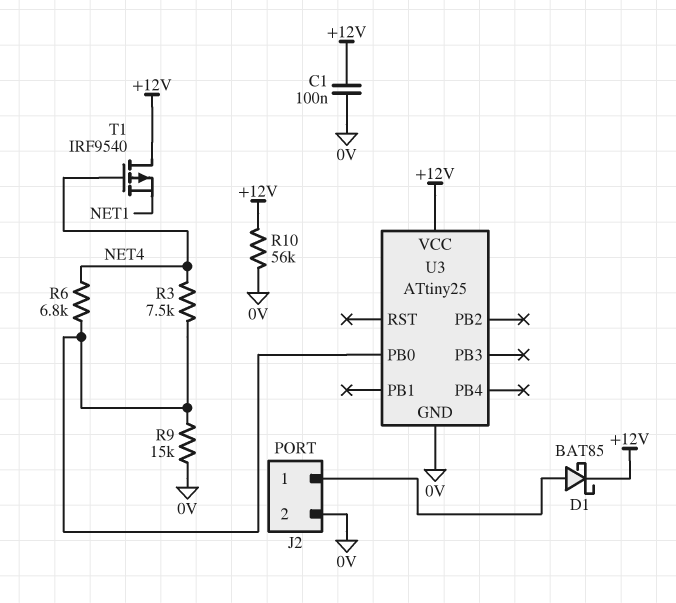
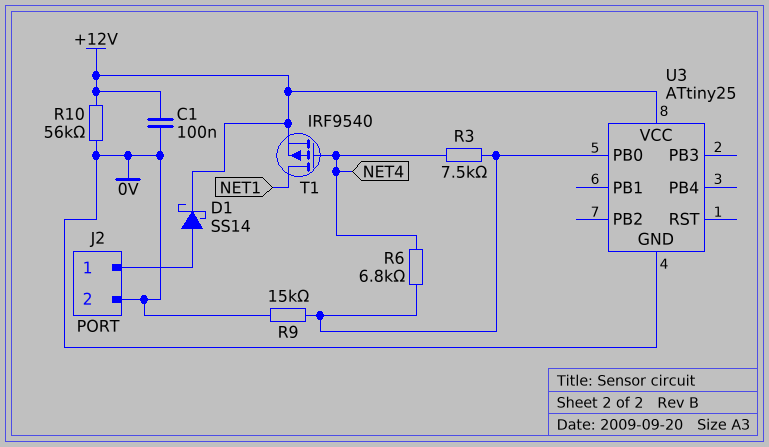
D1: schottky BAT85 (A J2/1, K +12V) -> schottky SS14 (A J2/1, K +12V)
T1: PMOS IRF9540 (G NET4, D +12V, S NET1) -> PMOS IRF9540 (G NET4, D NET1, S +12V)

